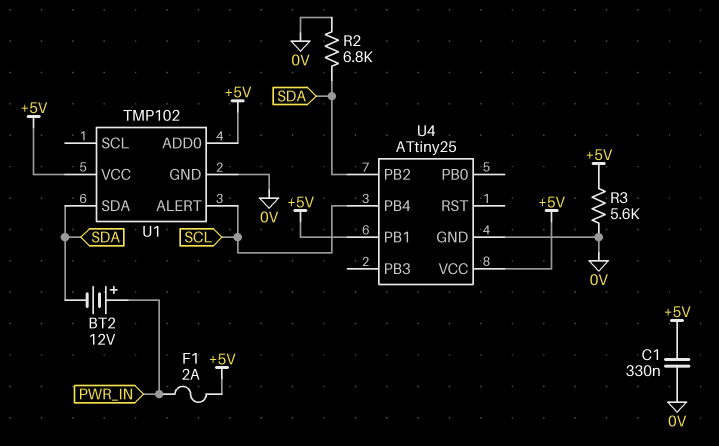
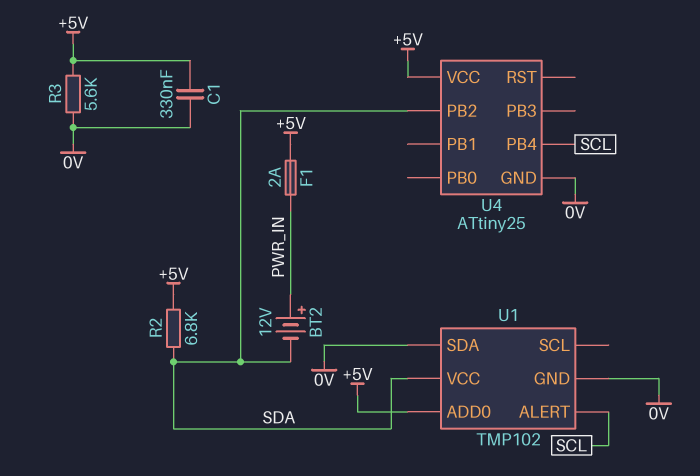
R2: 6.8k (0V, SDA) -> 6.8k (+5V, SDA)
U1 pin SDA: SDA -> 0V
U1 pin VCC: +5V -> SDA
U4 pin PB1: +5V -> none

